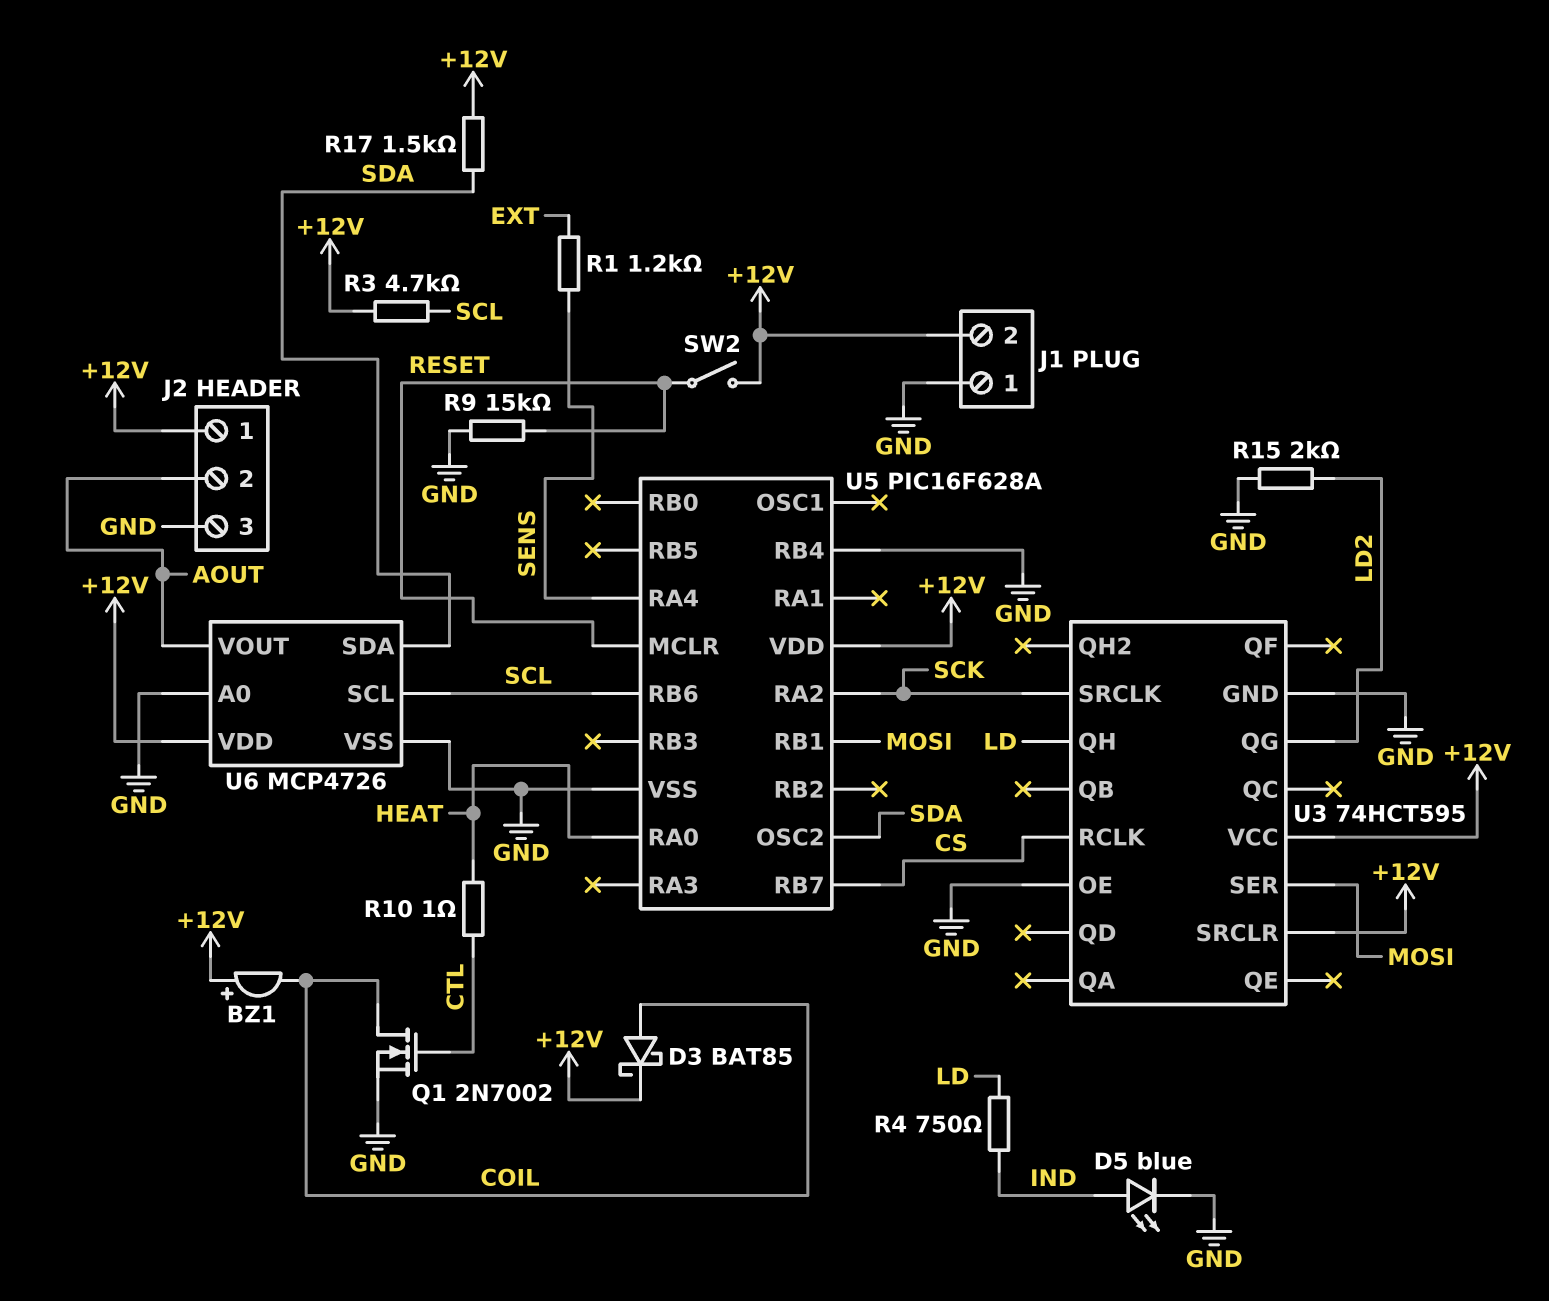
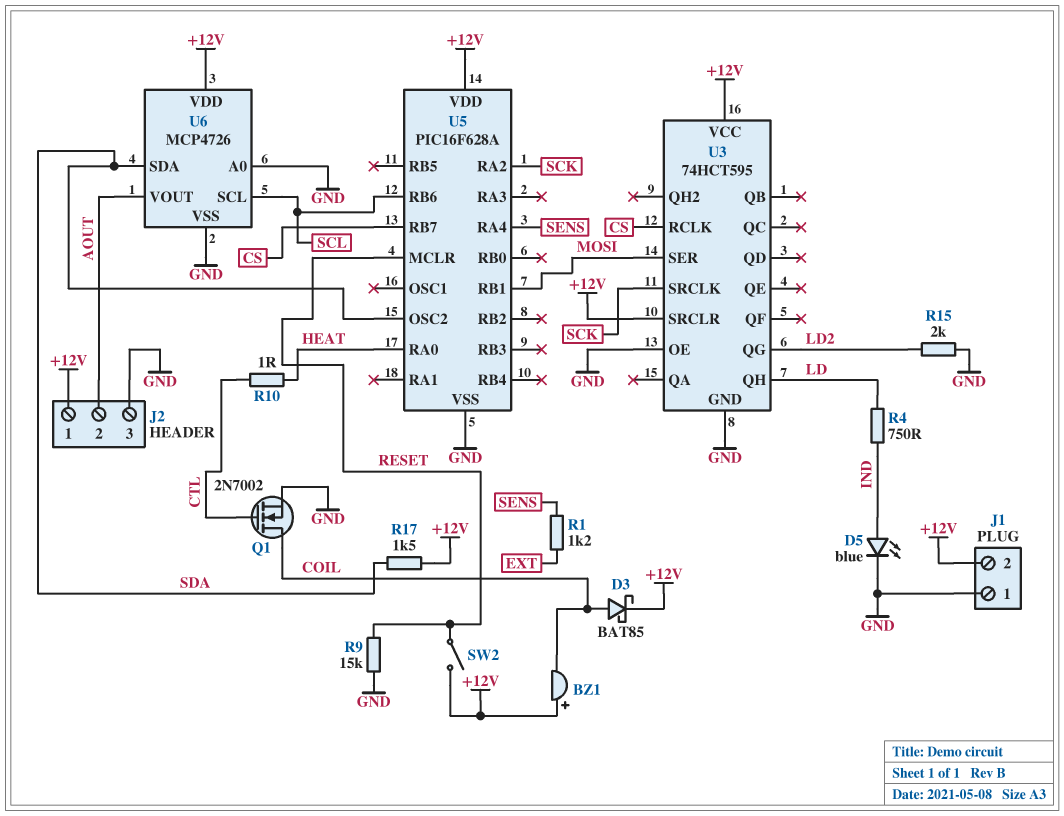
R3: 4.7k (+12V, SCL) -> none
U5 pin RB4: GND -> none

